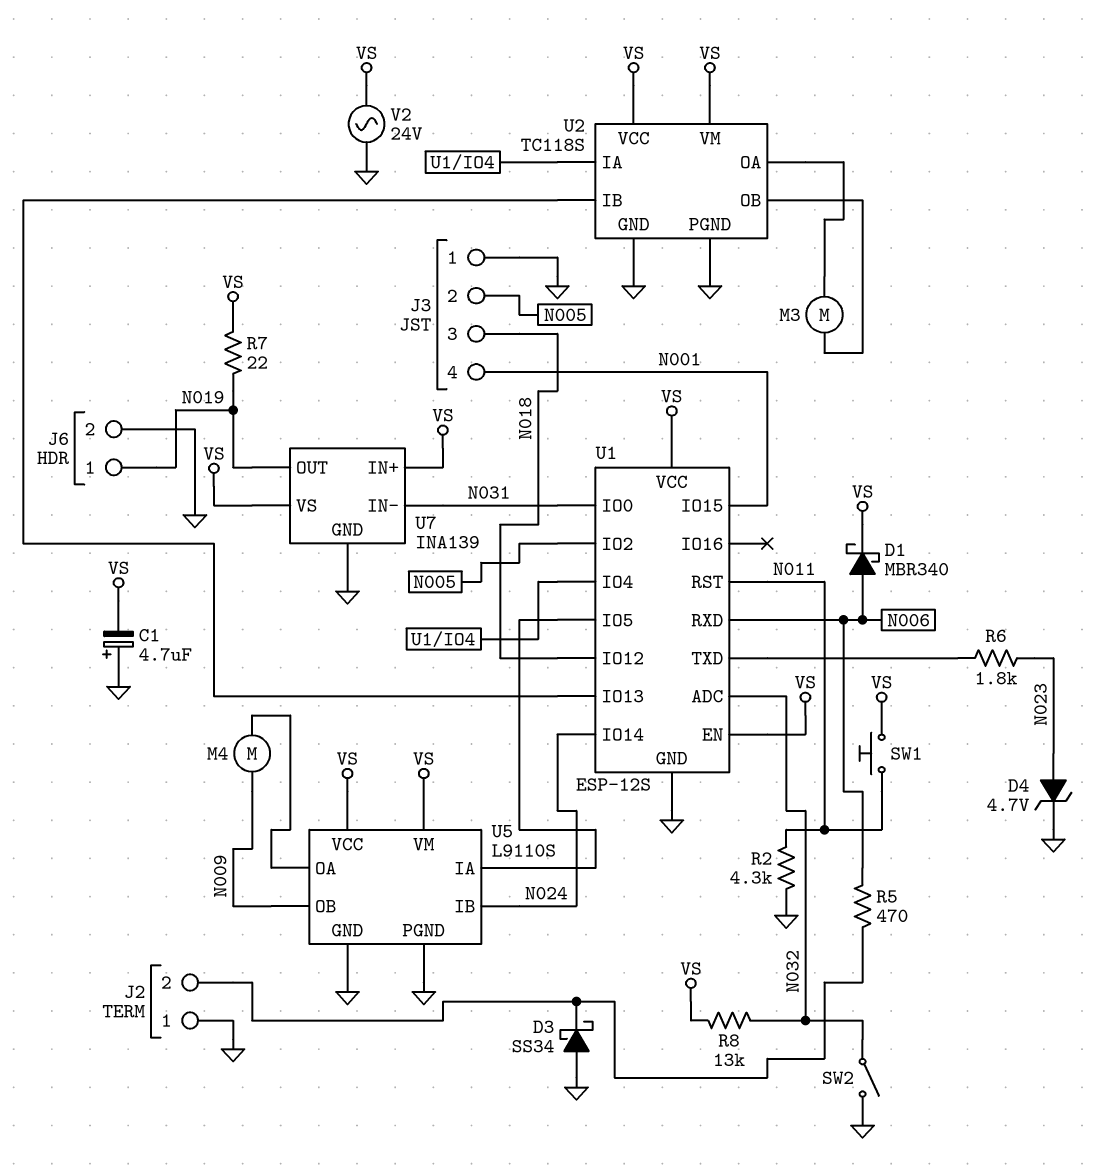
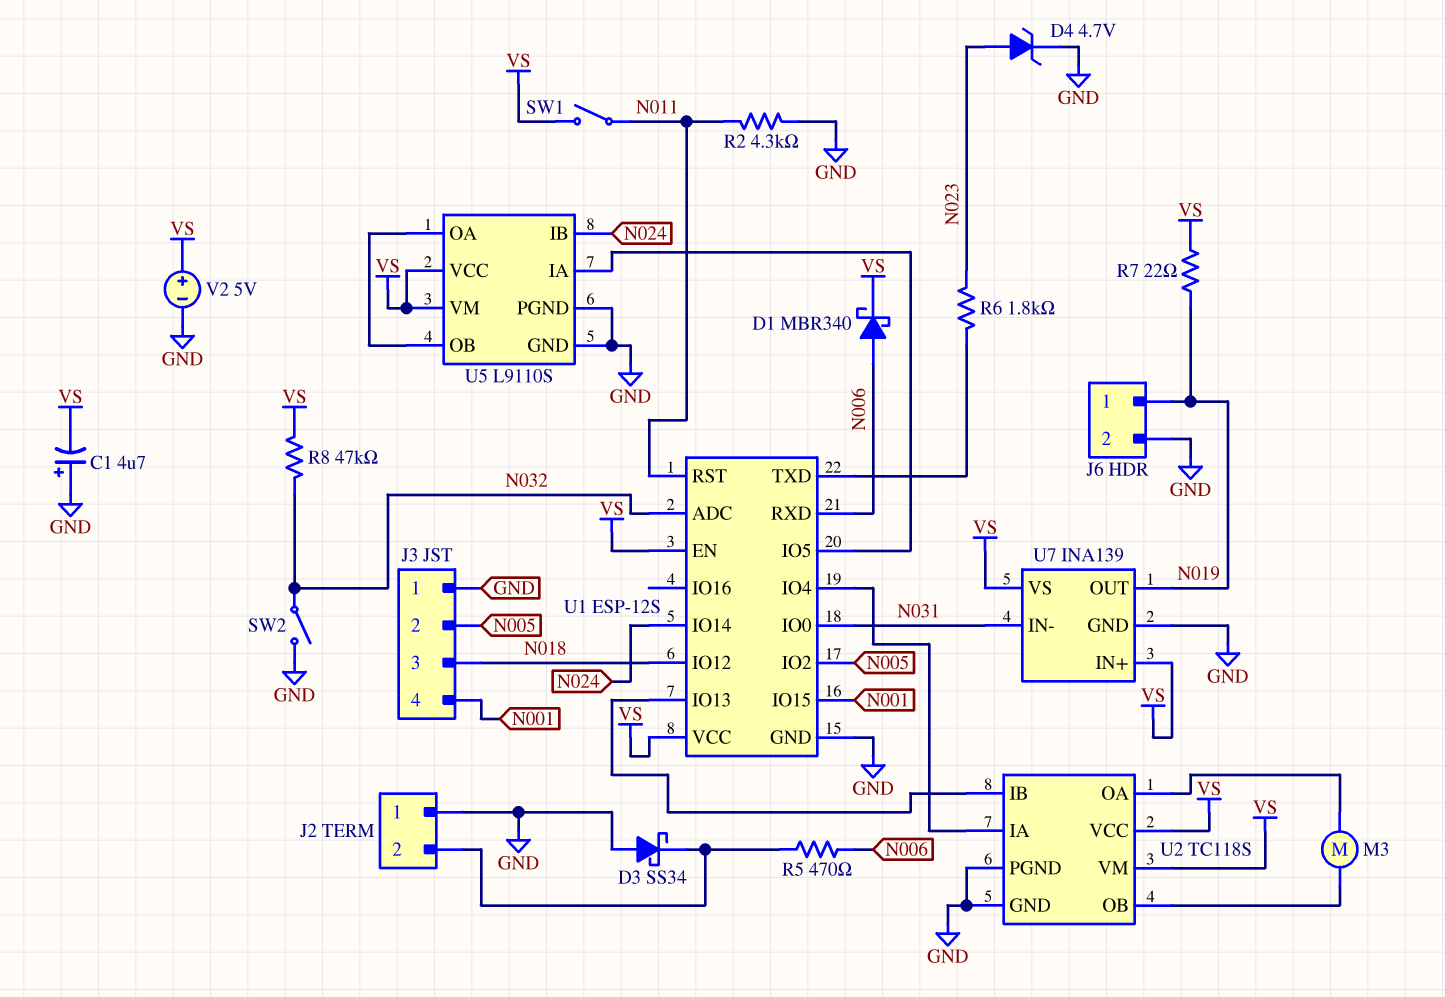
M4: motor (N009, U5/OA) -> none
R8: 13k (N032, VS) -> 47k (N032, VS)
SW1: button (N011, VS) -> switch (N011, VS)
U5 pin OB: N009 -> U5/OA
V2: AC 24V (GND, VS) -> 5V (plus VS, minus GND)

